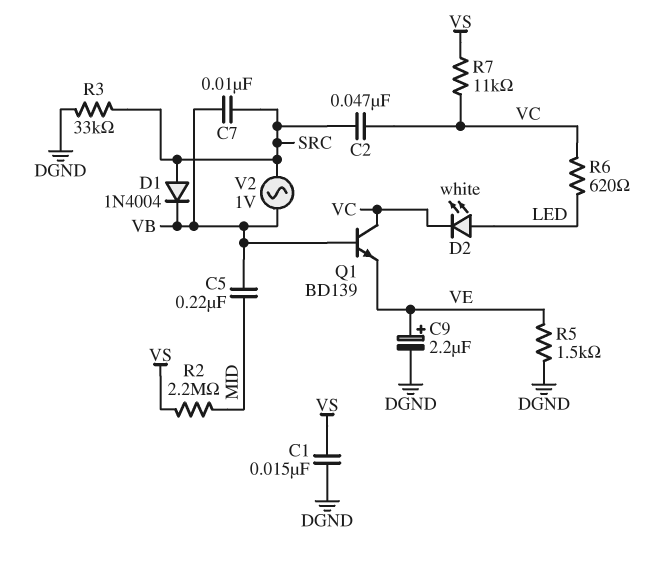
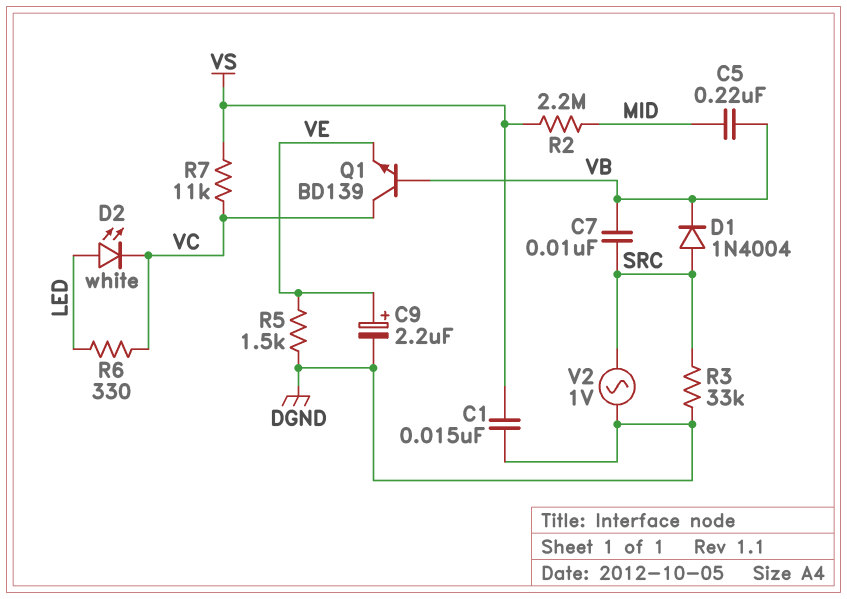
C2: 47nF (SRC, VC) -> none
R6: 620 (LED, VC) -> 330 (LED, VC)
V2: AC 1V (SRC, VB) -> AC 1V (DGND, SRC)

